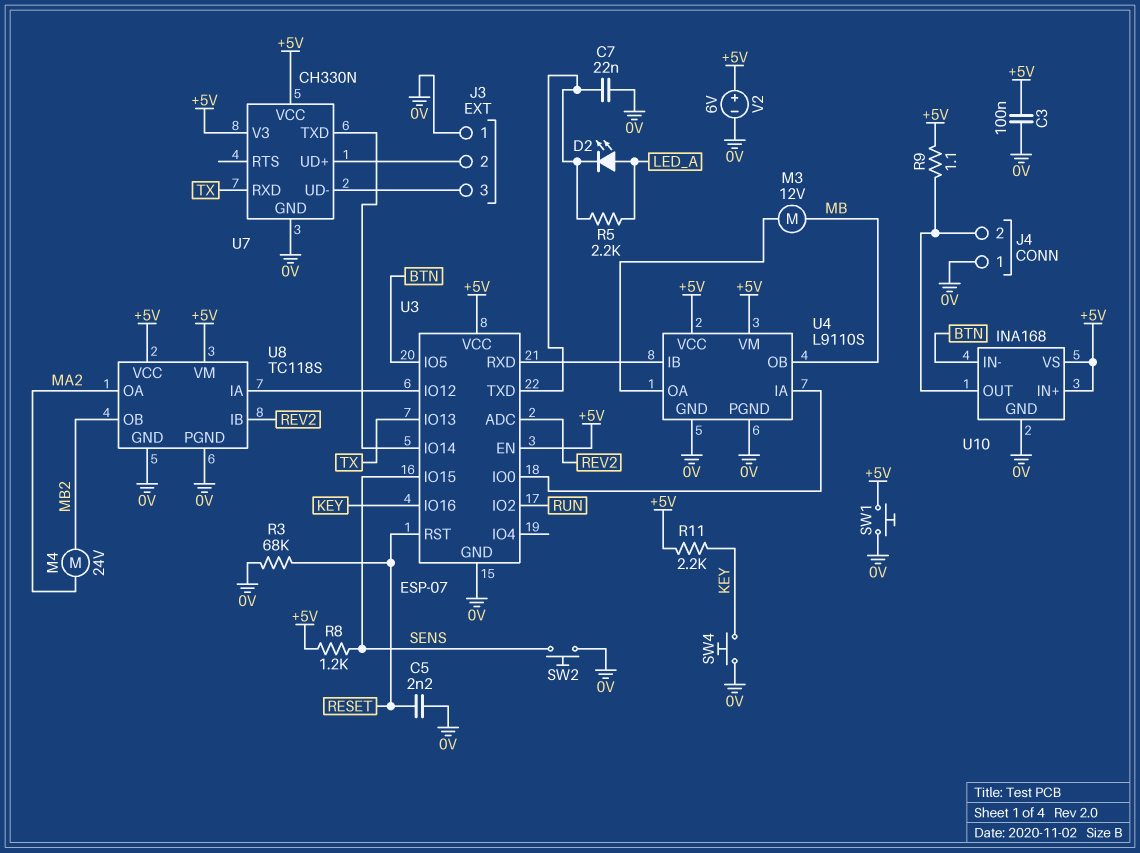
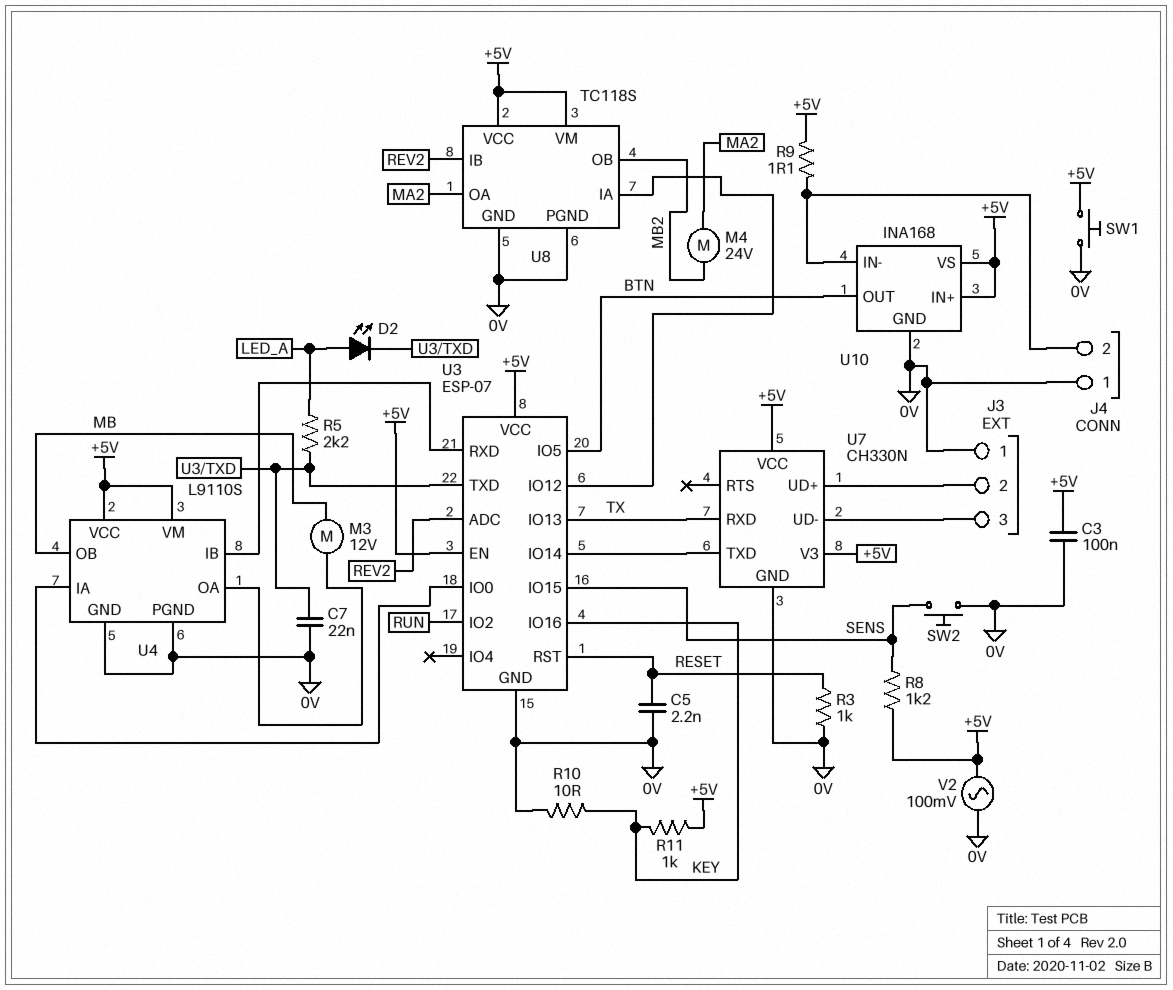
R3: 68k (0V, RESET) -> 1k (0V, RESET)
R10: none -> 10 (0V, KEY)
R11: 2.2k (+5V, KEY) -> 1k (+5V, KEY)
SW4: button (0V, KEY) -> none
U10 pin IN-: BTN -> J4/2
U10 pin OUT: J4/2 -> BTN
V2: 6V (plus +5V, minus 0V) -> AC 100mV (+5V, 0V)

